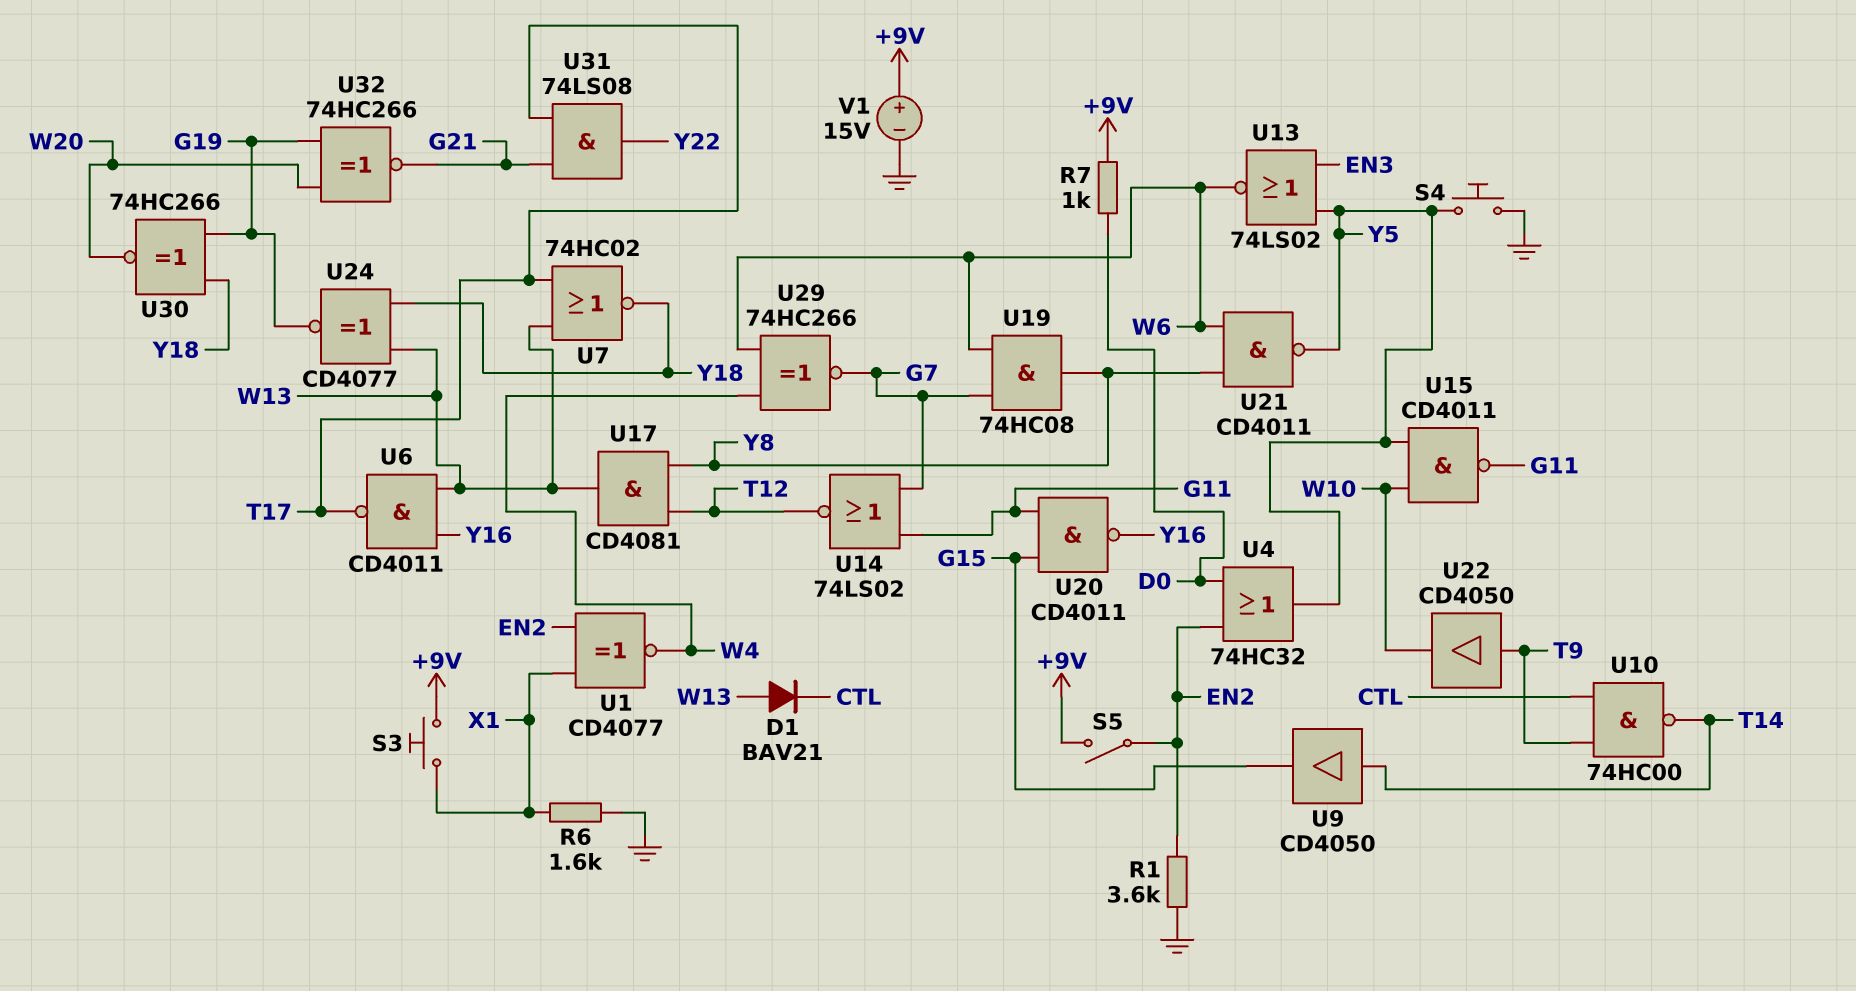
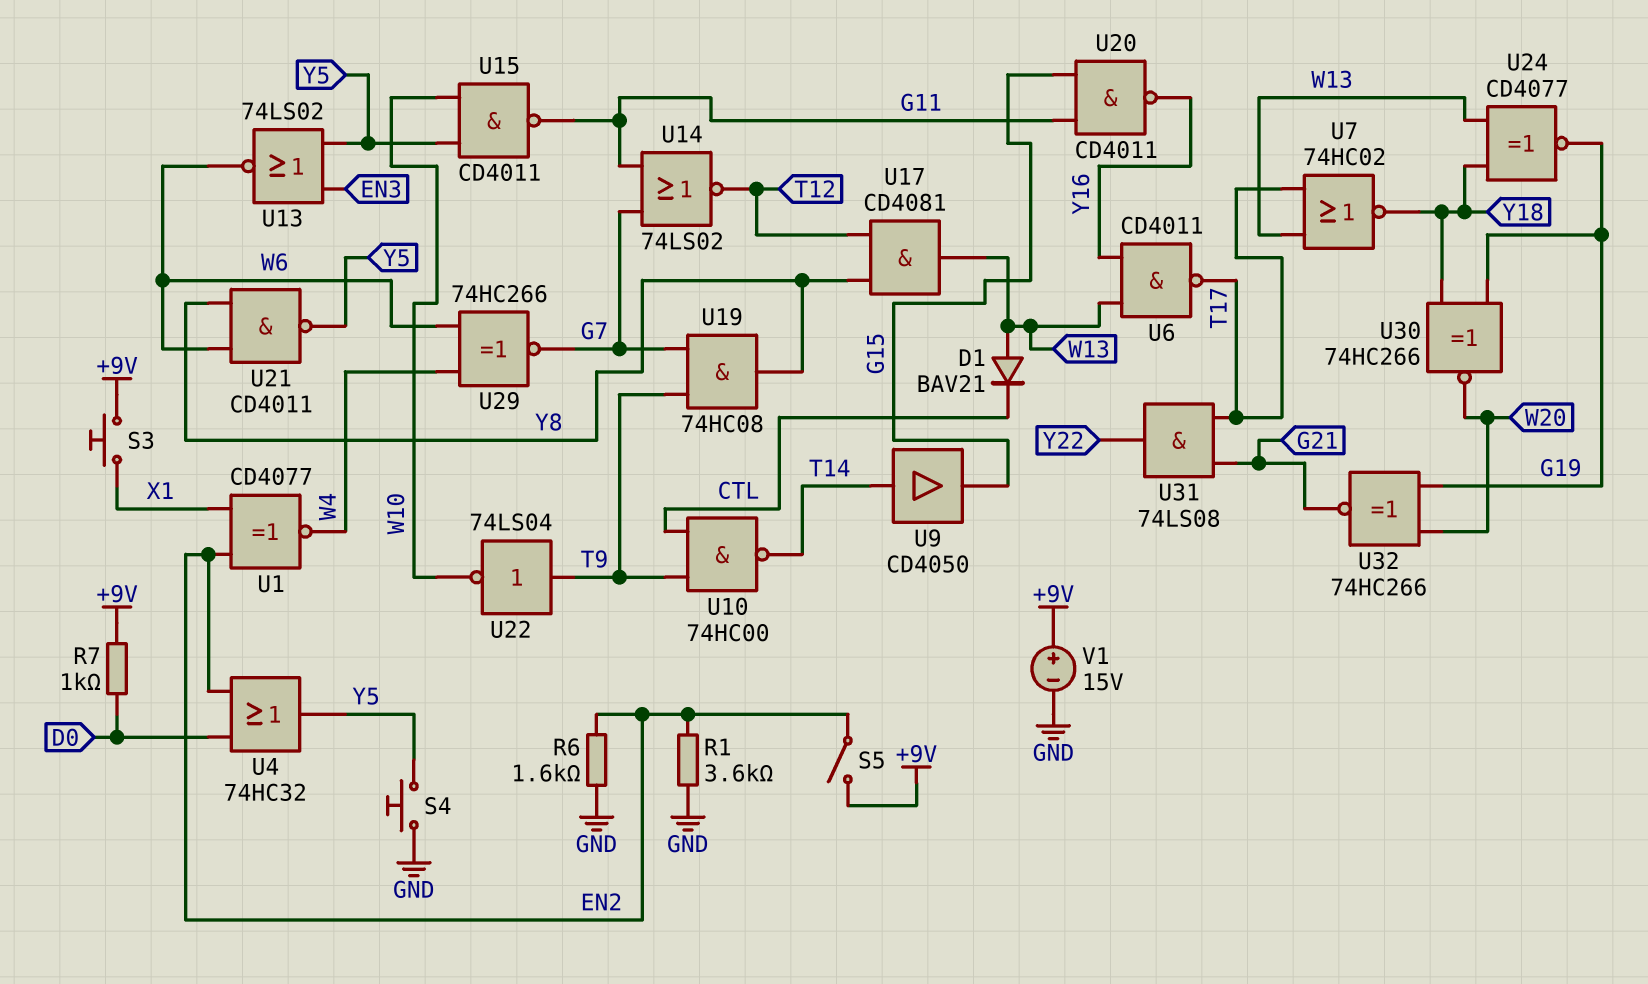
R6: 1.6k (GND, X1) -> 1.6k (EN2, GND)
U19: AND 74HC08 (in G7, in W6, out Y8) -> AND 74HC08 (in G7, in T9, out Y8)
U22: buffer CD4050 (in T9, out W10) -> NOT 74LS04 (in T9, out W10)

